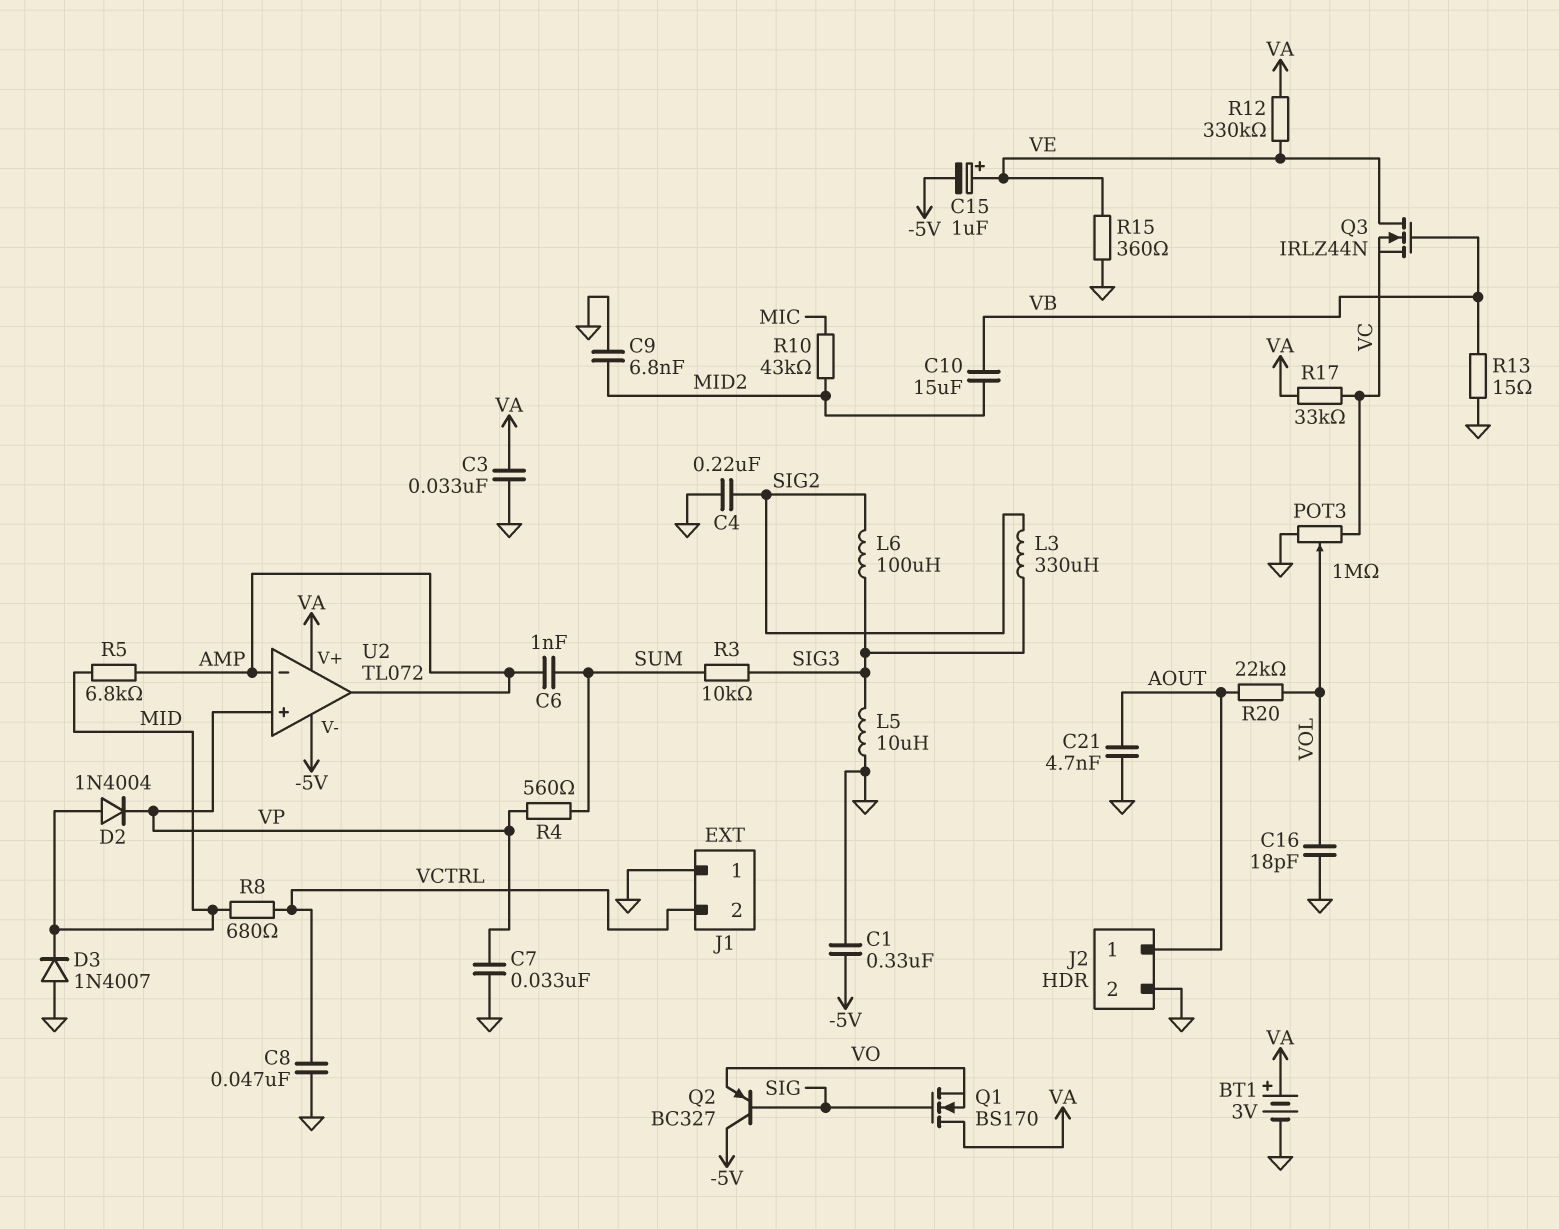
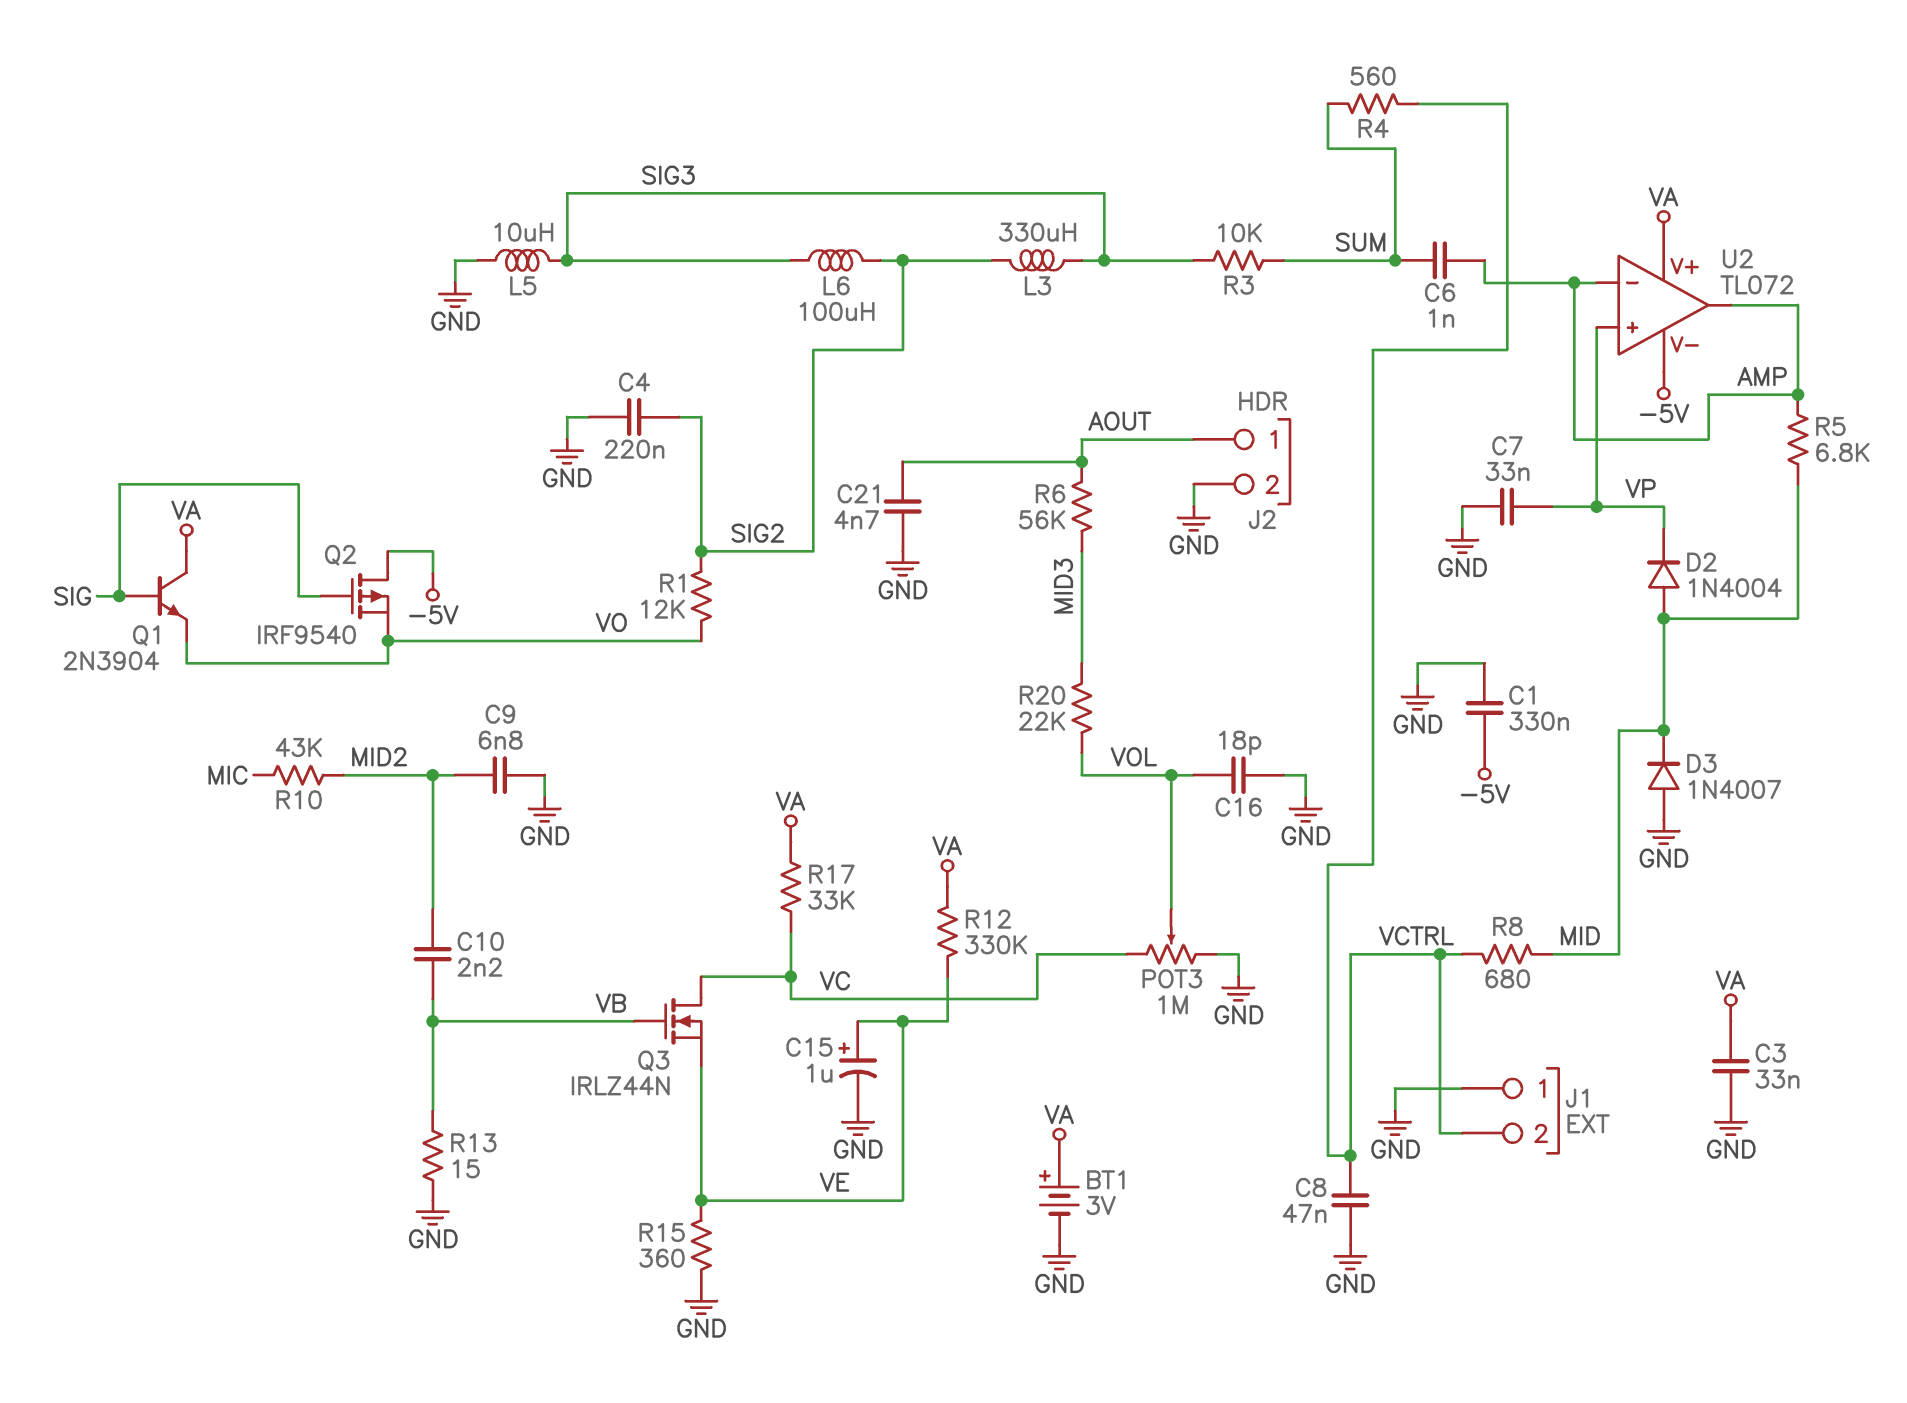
C10: 15uF (MID2, VB) -> 2.2nF (MID2, VB)
C15: 1uF (plus VE, minus -5V) -> 1uF (plus VE, minus GND)
Q1: NMOS BS170 (G SIG, D VA, S VO) -> NPN 2N3904 (B SIG, C VA, E VO)
Q2: PNP BC327 (B SIG, C -5V, E VO) -> PMOS IRF9540 (G SIG, D -5V, S VO)
Q3: NMOS IRLZ44N (G VB, D VE, S VC) -> NMOS IRLZ44N (G VB, D VC, S VE)
R1: none -> 12k (SIG2, VO)
R4: 560 (SUM, VP) -> 560 (SUM, VCTRL)
R6: none -> 56k (AOUT, MID3)
R20: 22k (AOUT, VOL) -> 22k (MID3, VOL)

